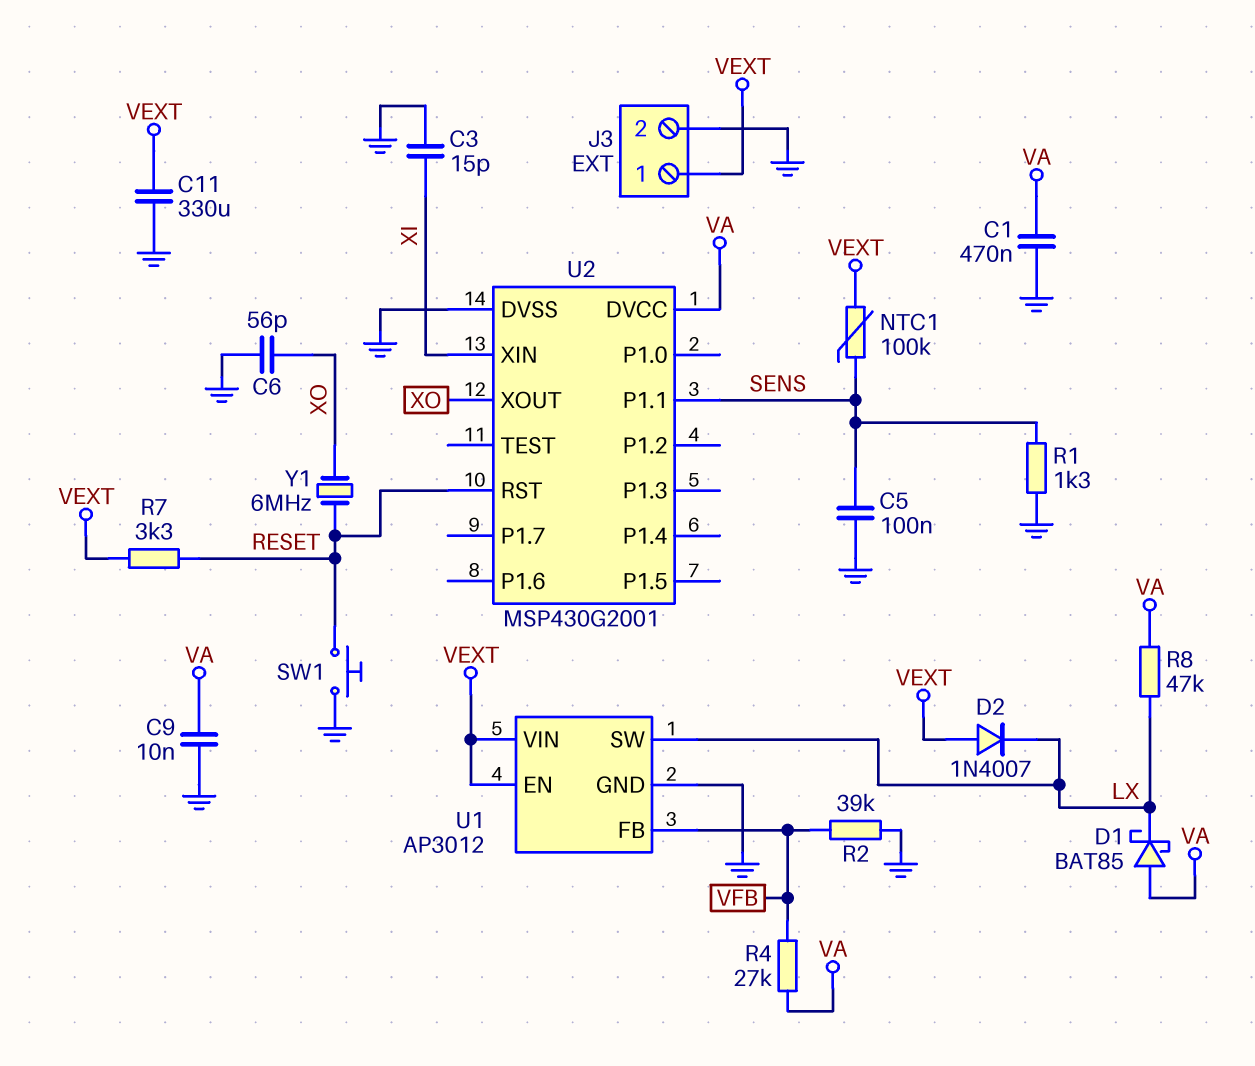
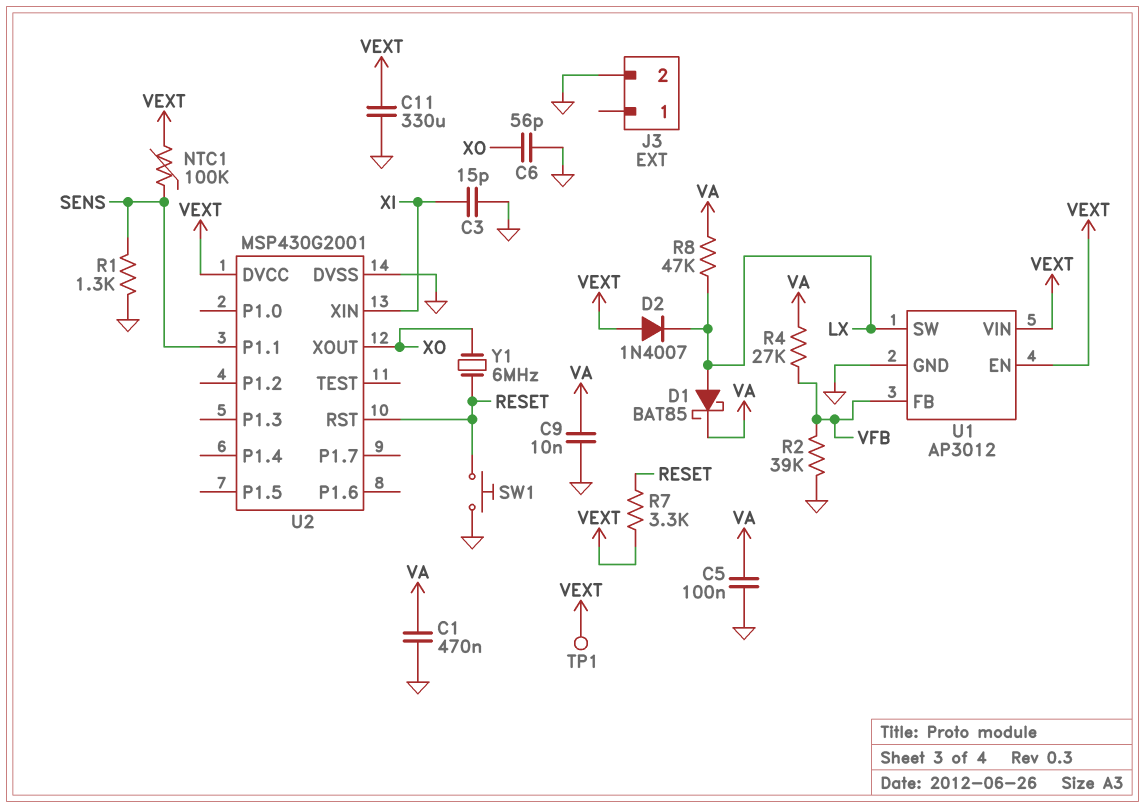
C5: 100nF (GND, SENS) -> 100nF (GND, VA)
D1: schottky BAT85 (A VA, K LX) -> schottky BAT85 (A LX, K VA)
J3 pin 1: VEXT -> none
TP1: none -> test point (VEXT)
U2 pin DVCC: VA -> VEXT

